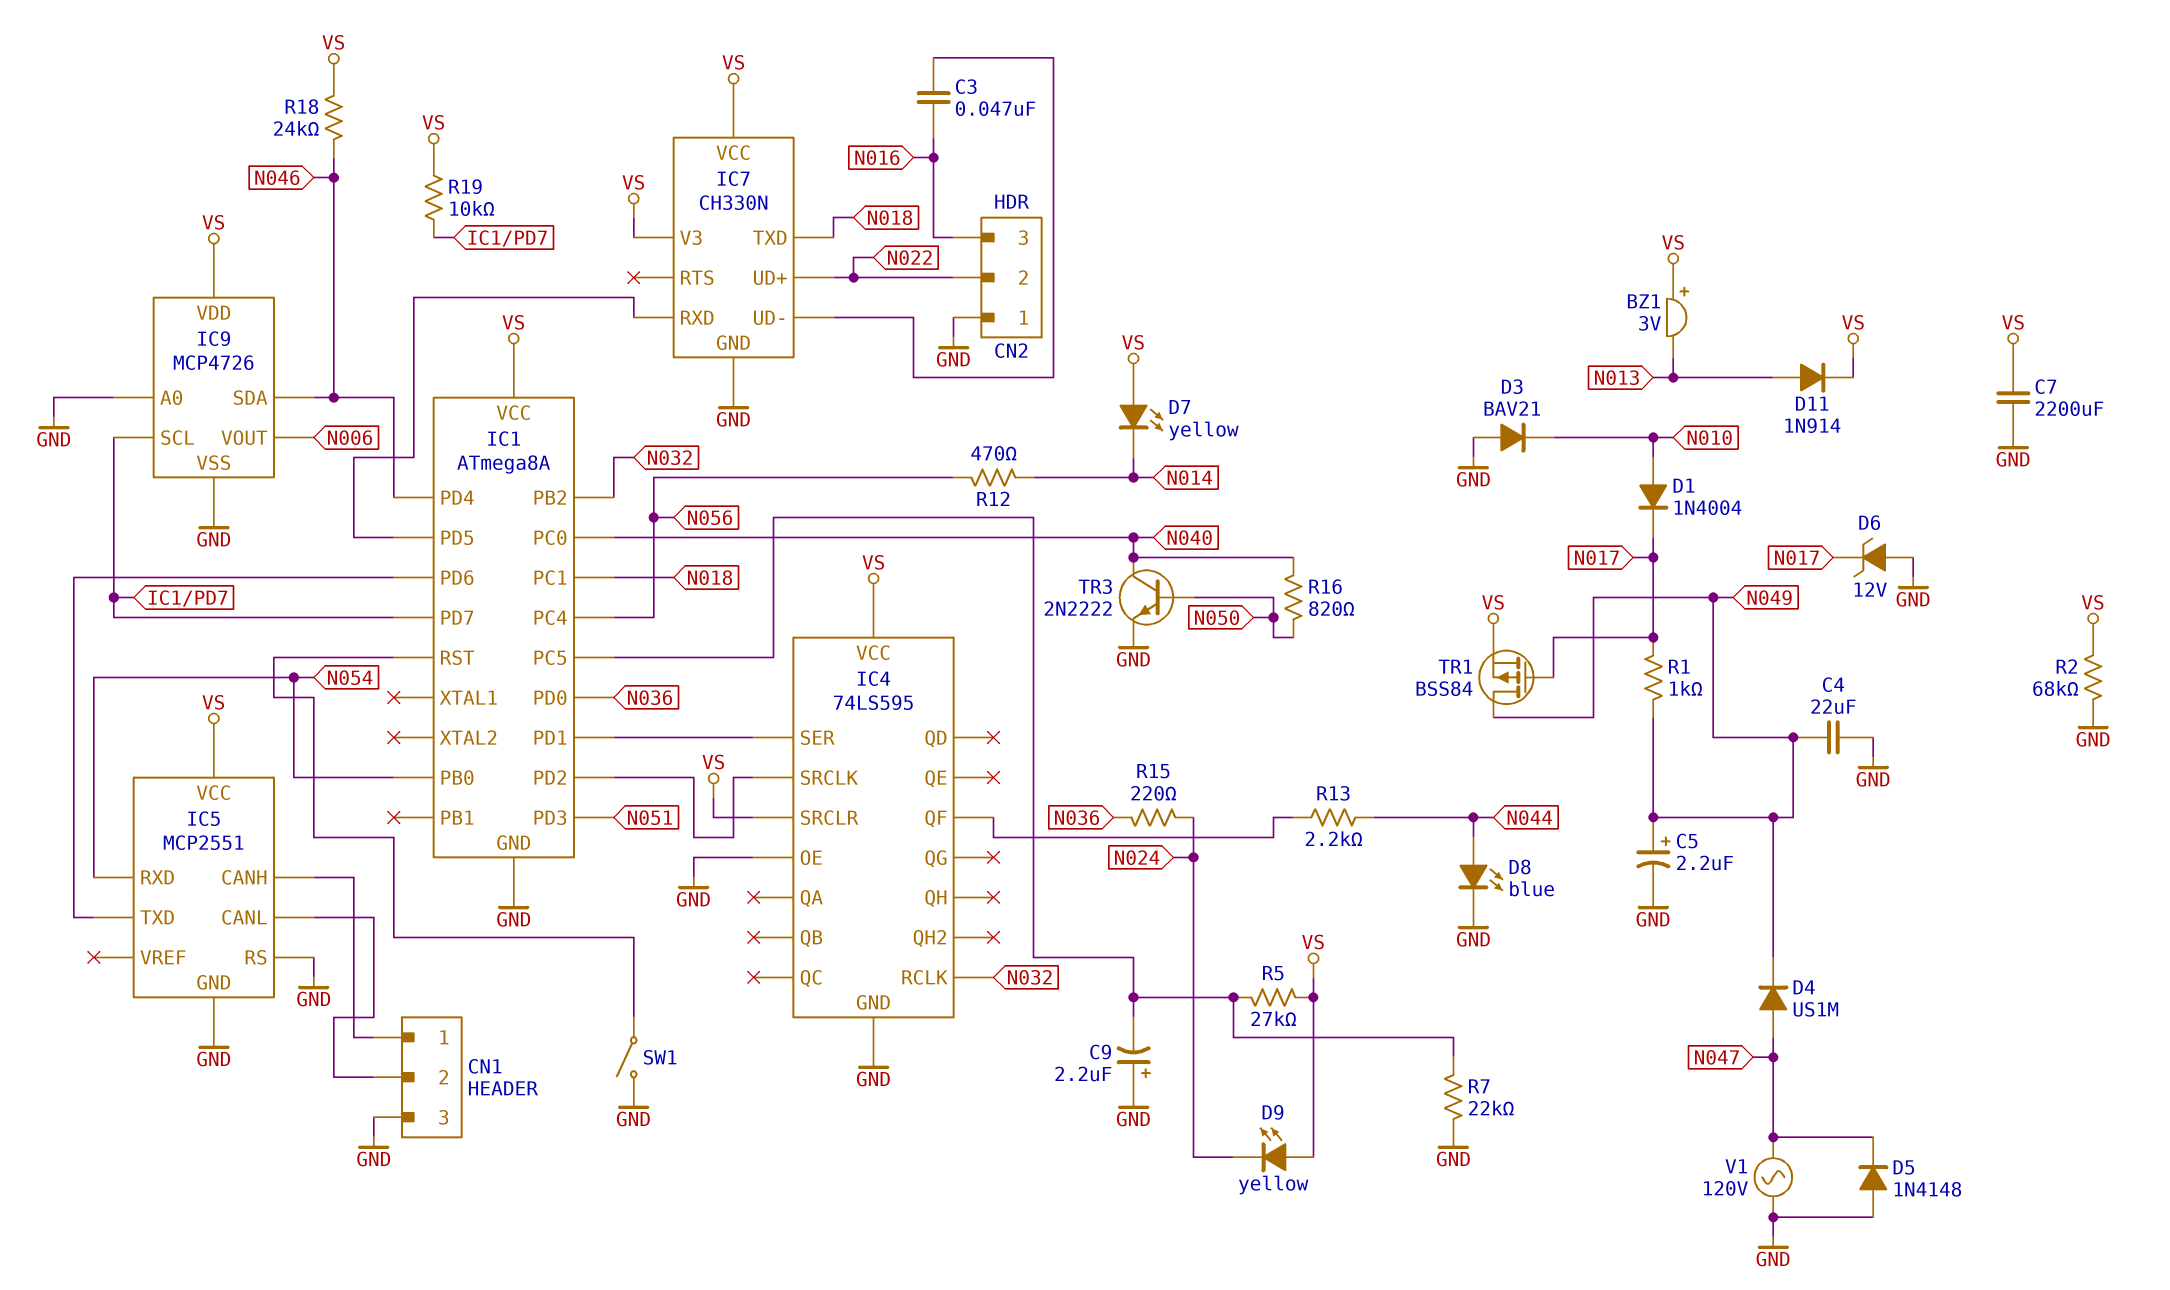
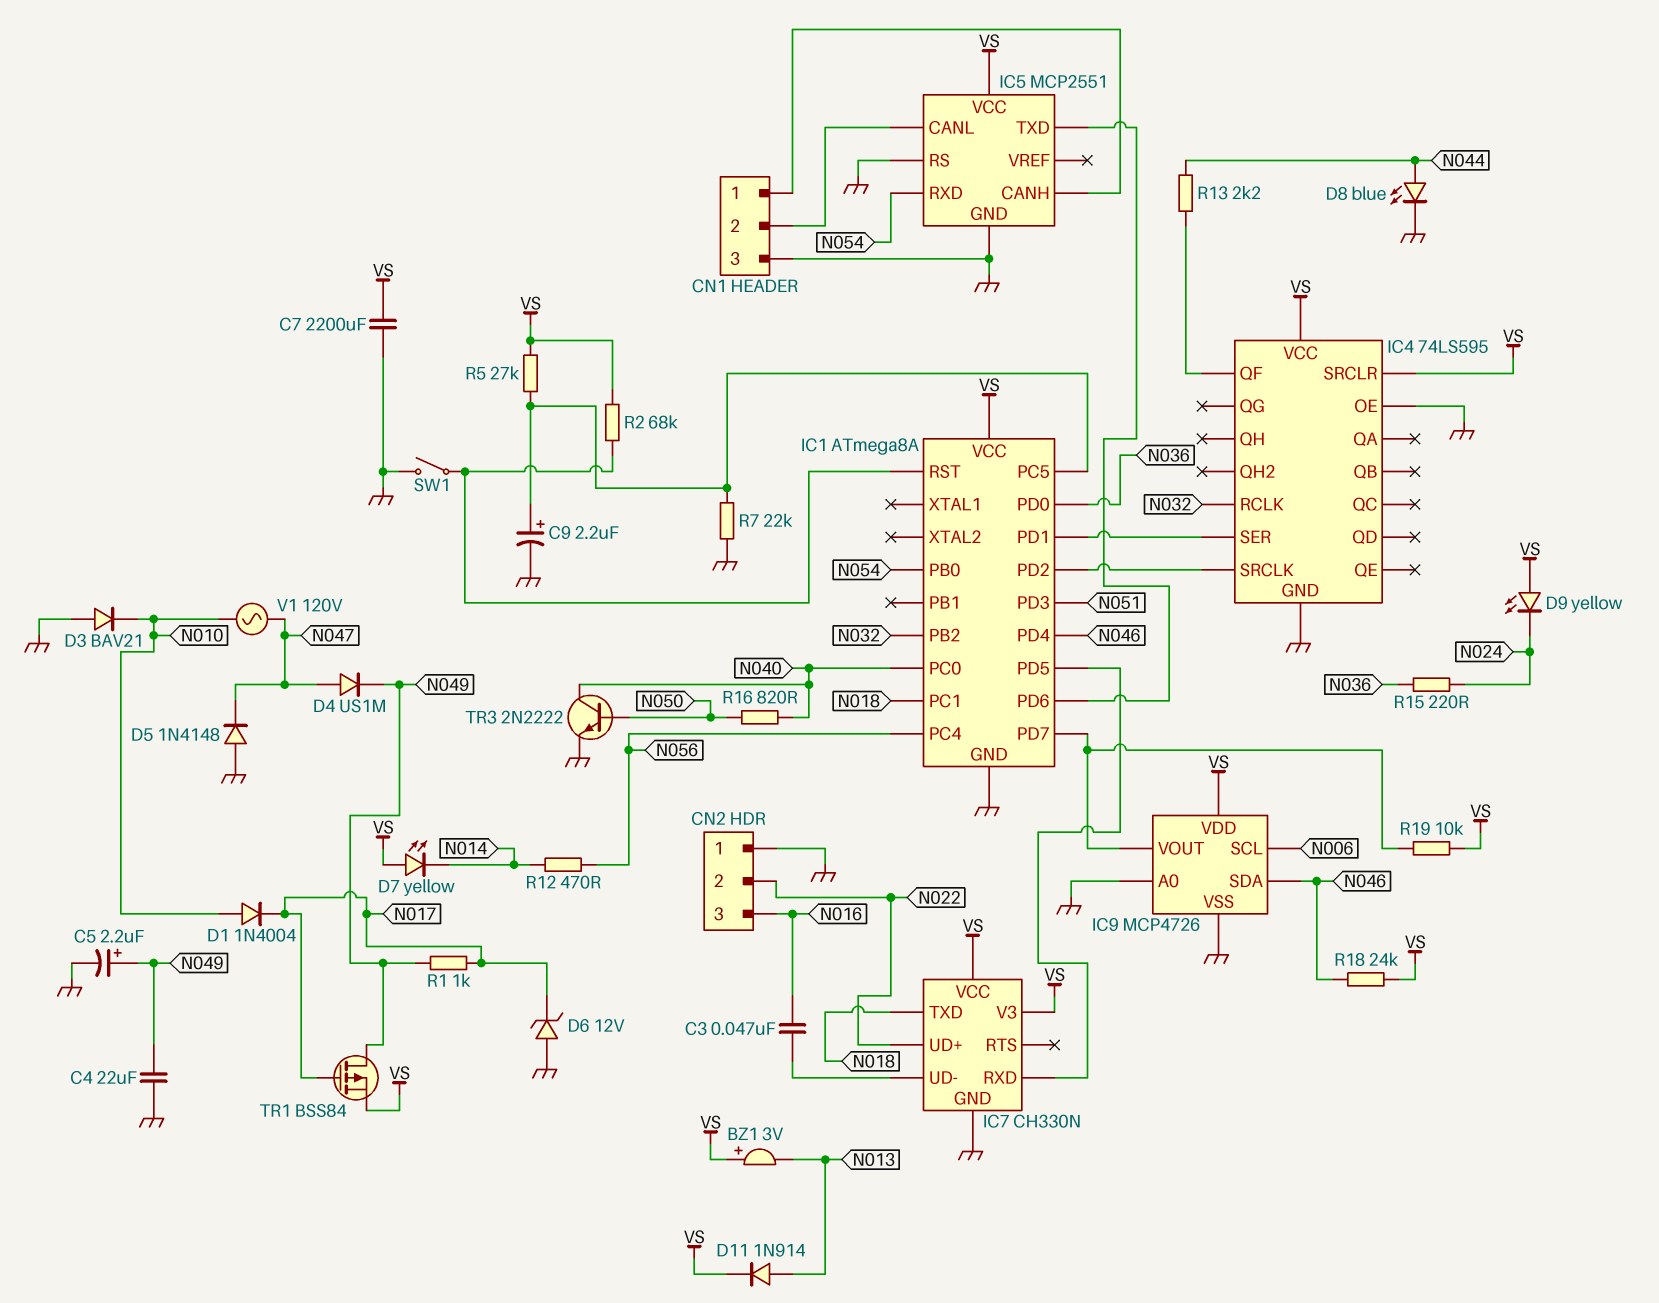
C9: 2.2uF (plus GND, minus IC1/PC5) -> 2.2uF (plus IC1/PC5, minus GND)
IC9 pin SCL: IC1/PD7 -> N006
IC9 pin VOUT: N006 -> IC1/PD7
R2: 68k (GND, VS) -> 68k (IC1/RST, VS)
V1: AC 120V (GND, N047) -> AC 120V (N010, N047)

